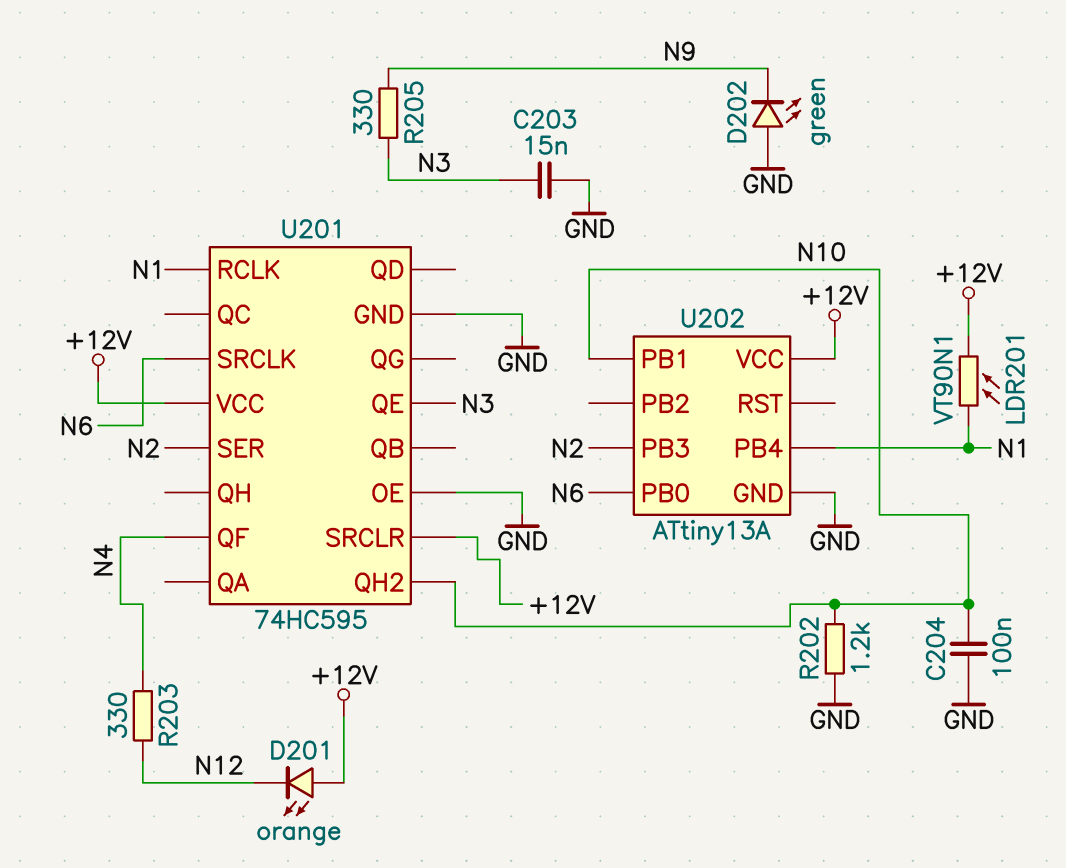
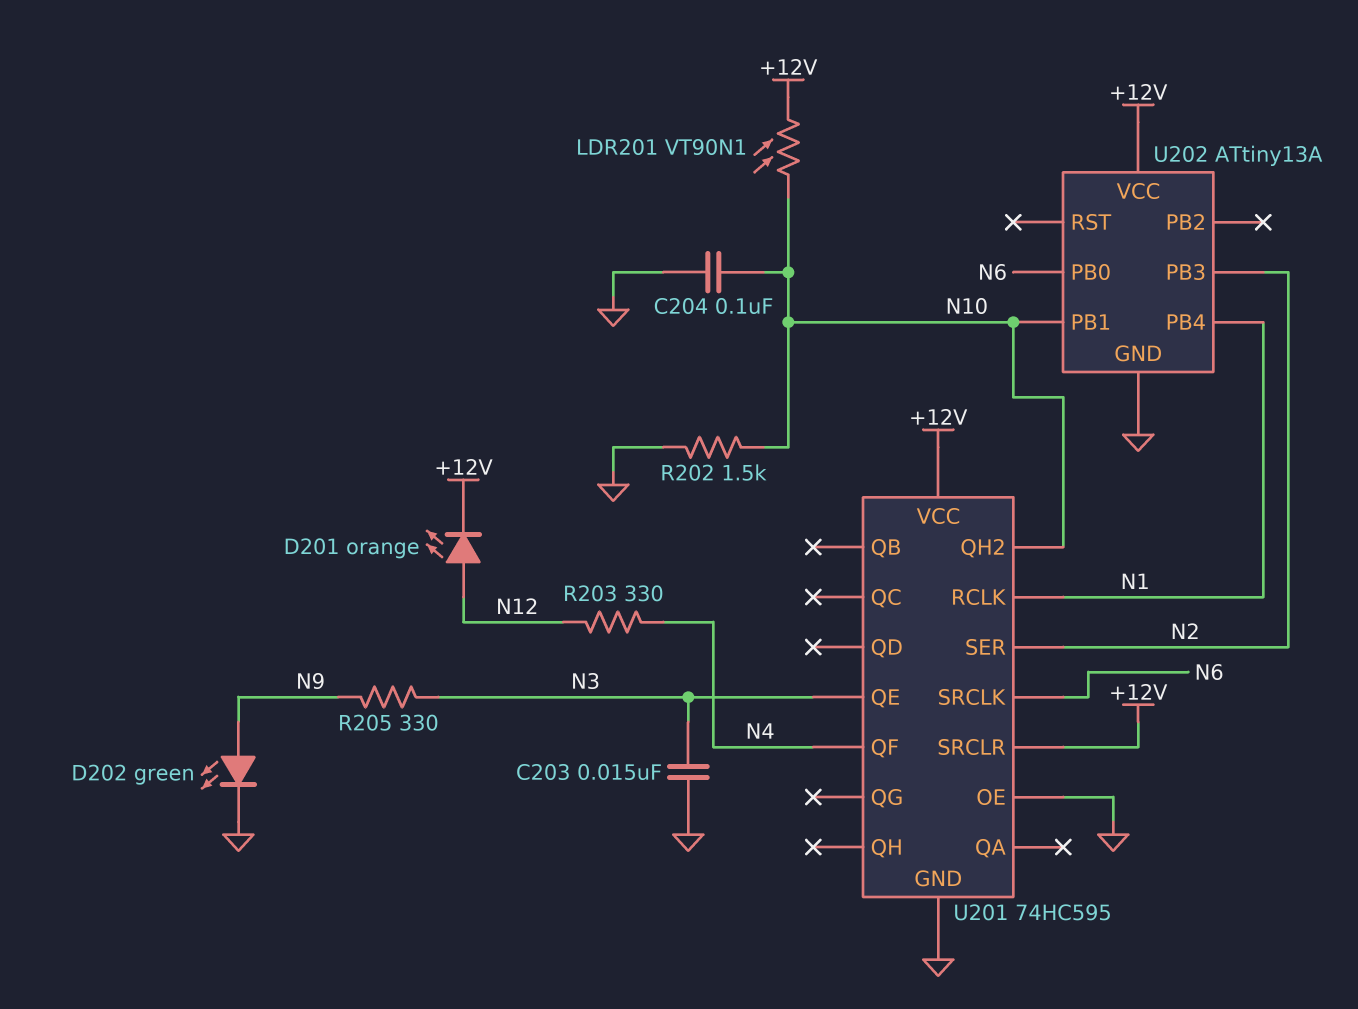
D201: LED orange (A +12V, K N12) -> LED orange (A N12, K +12V)
D202: LED green (A GND, K N9) -> LED green (A N9, K GND)
LDR201: VT90N1 (+12V, N1) -> VT90N1 (+12V, N10)
R202: 1.2k (GND, N10) -> 1.5k (GND, N10)

